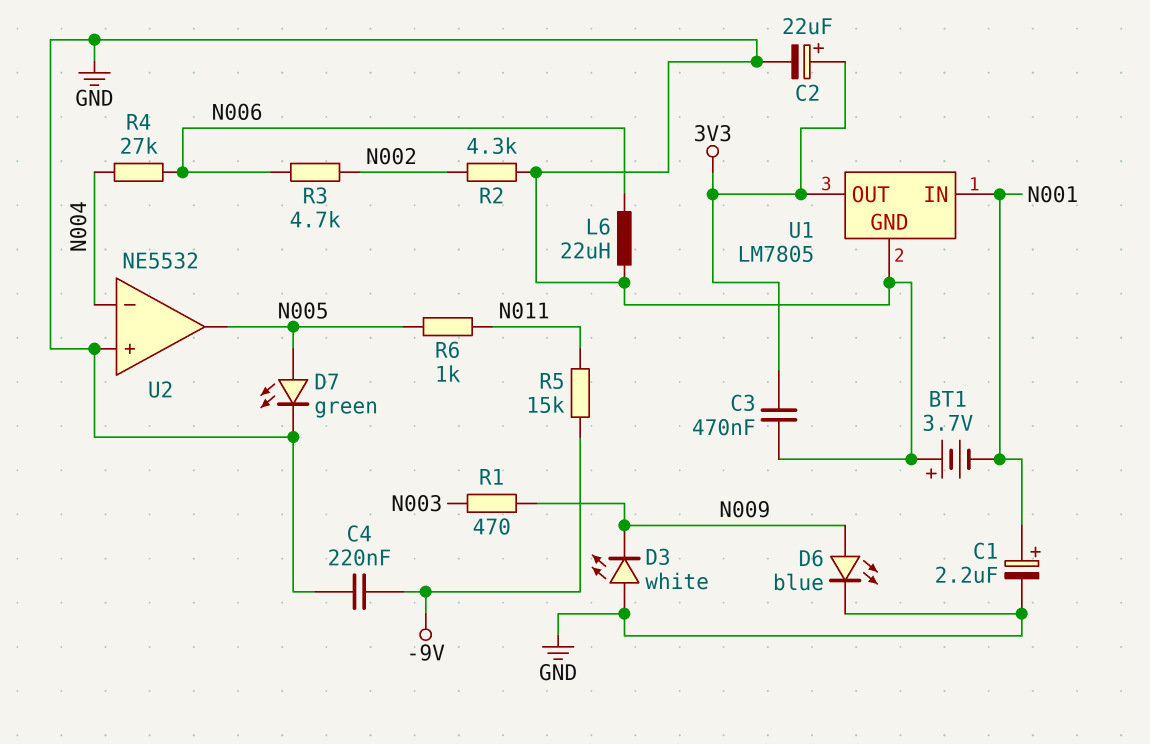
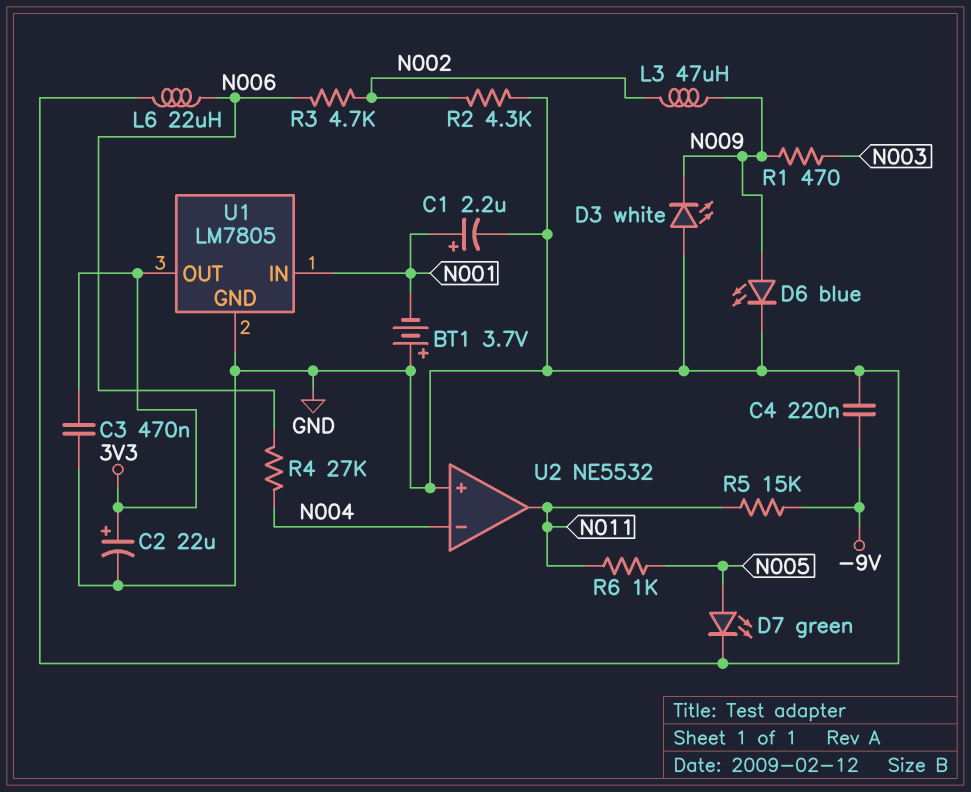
L3: none -> 47uH (N002, N009)
U2 pin out: N005 -> N011

